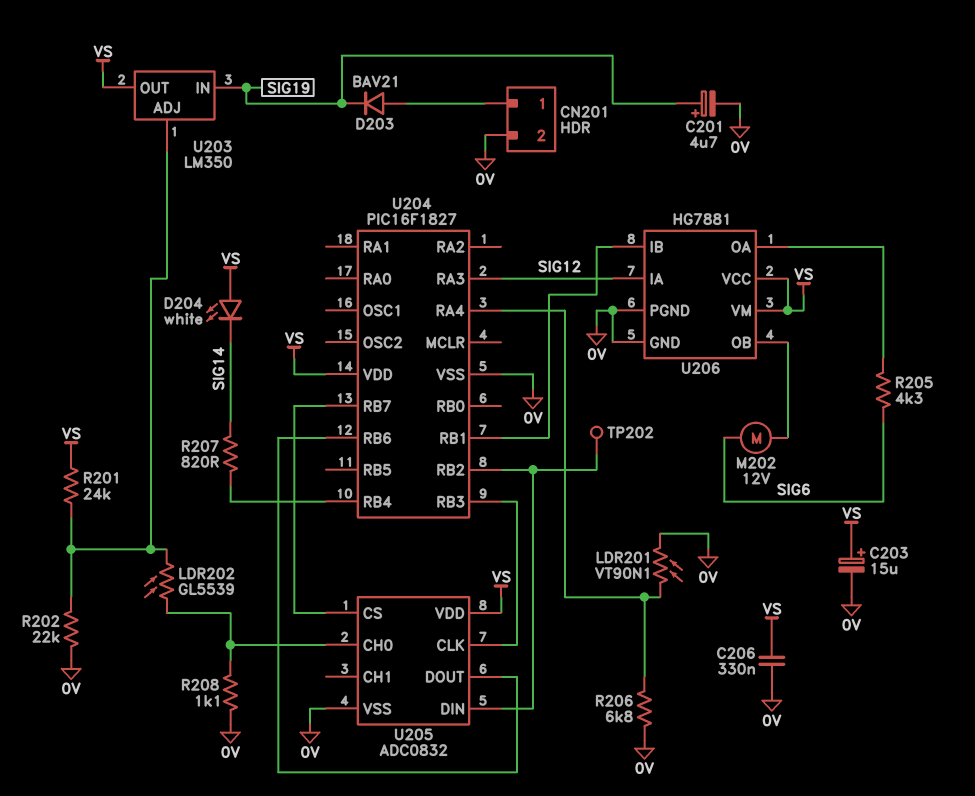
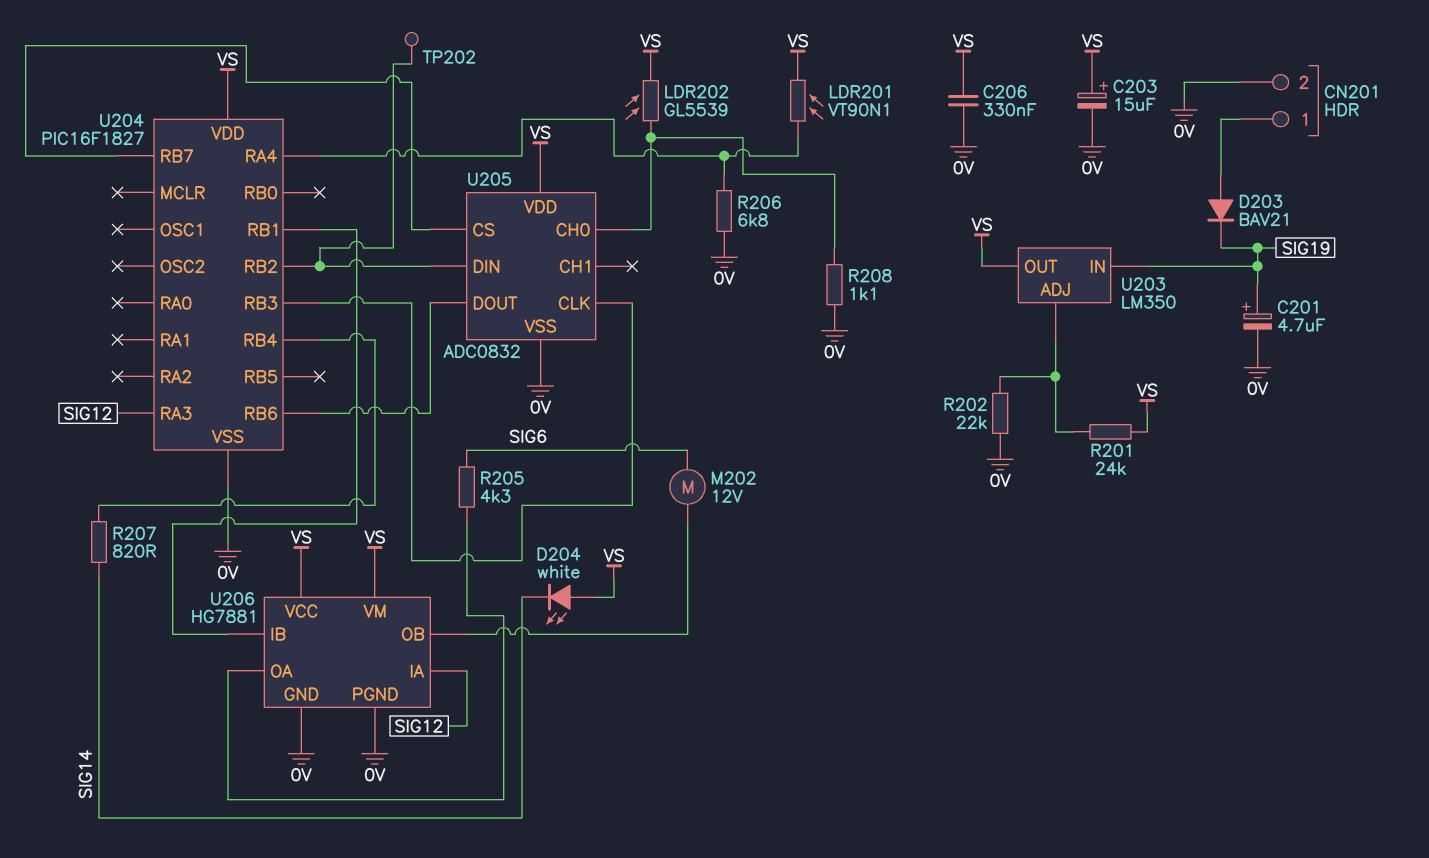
LDR201: VT90N1 (0V, U204/RA4) -> VT90N1 (U204/RA4, VS)
LDR202: GL5539 (U203/ADJ, U205/CH0) -> GL5539 (U205/CH0, VS)

